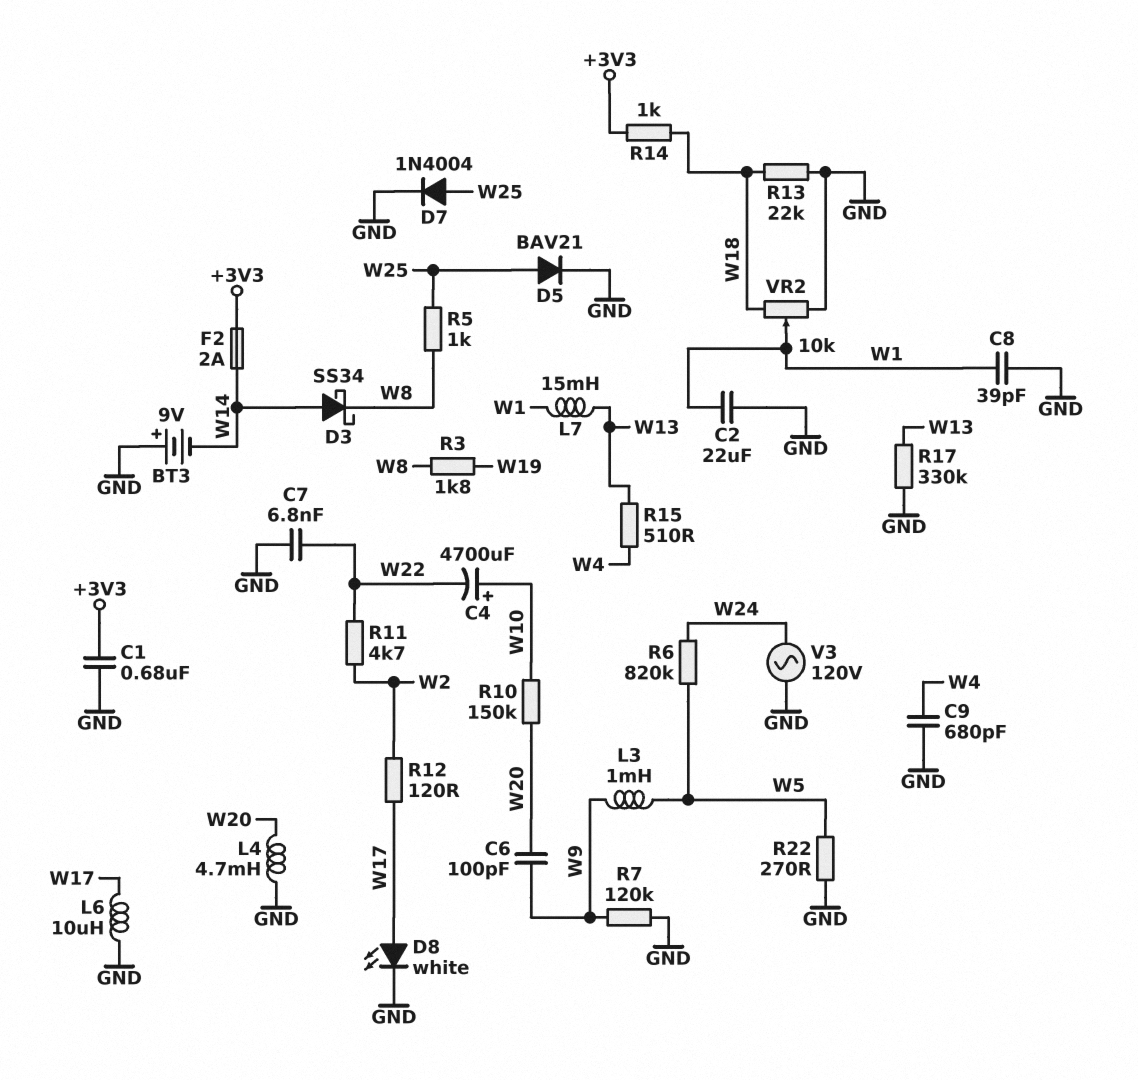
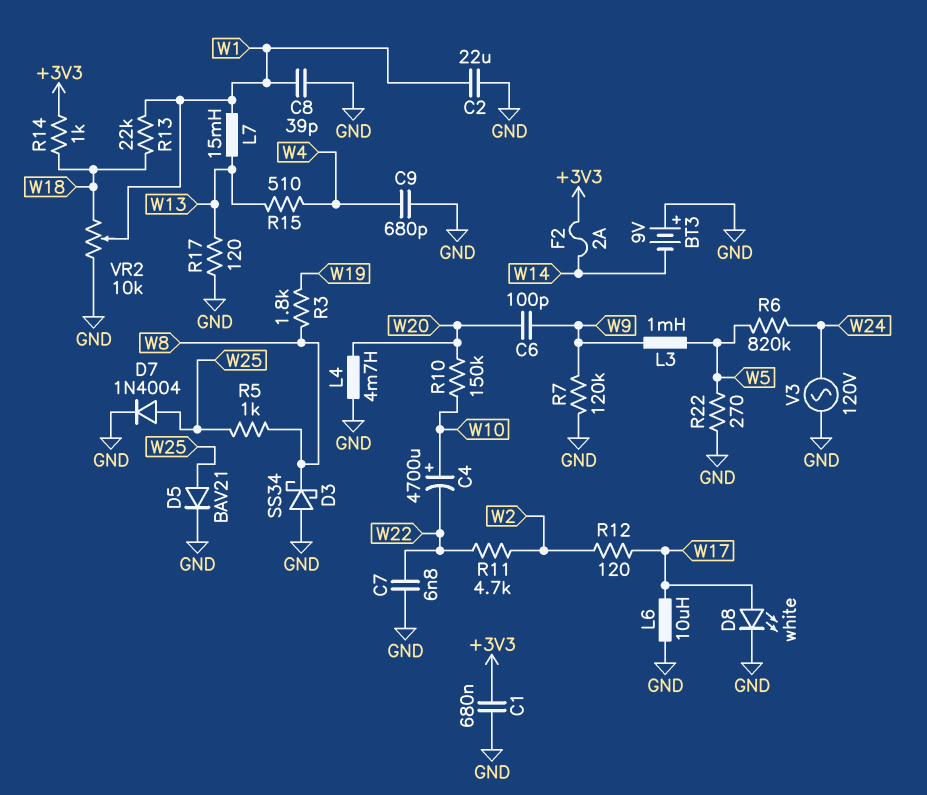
D3: schottky SS34 (A W14, K W8) -> schottky SS34 (A GND, K W8)
R13: 22k (GND, W18) -> 22k (W1, W18)
R17: 330k (GND, W13) -> 120 (GND, W13)

